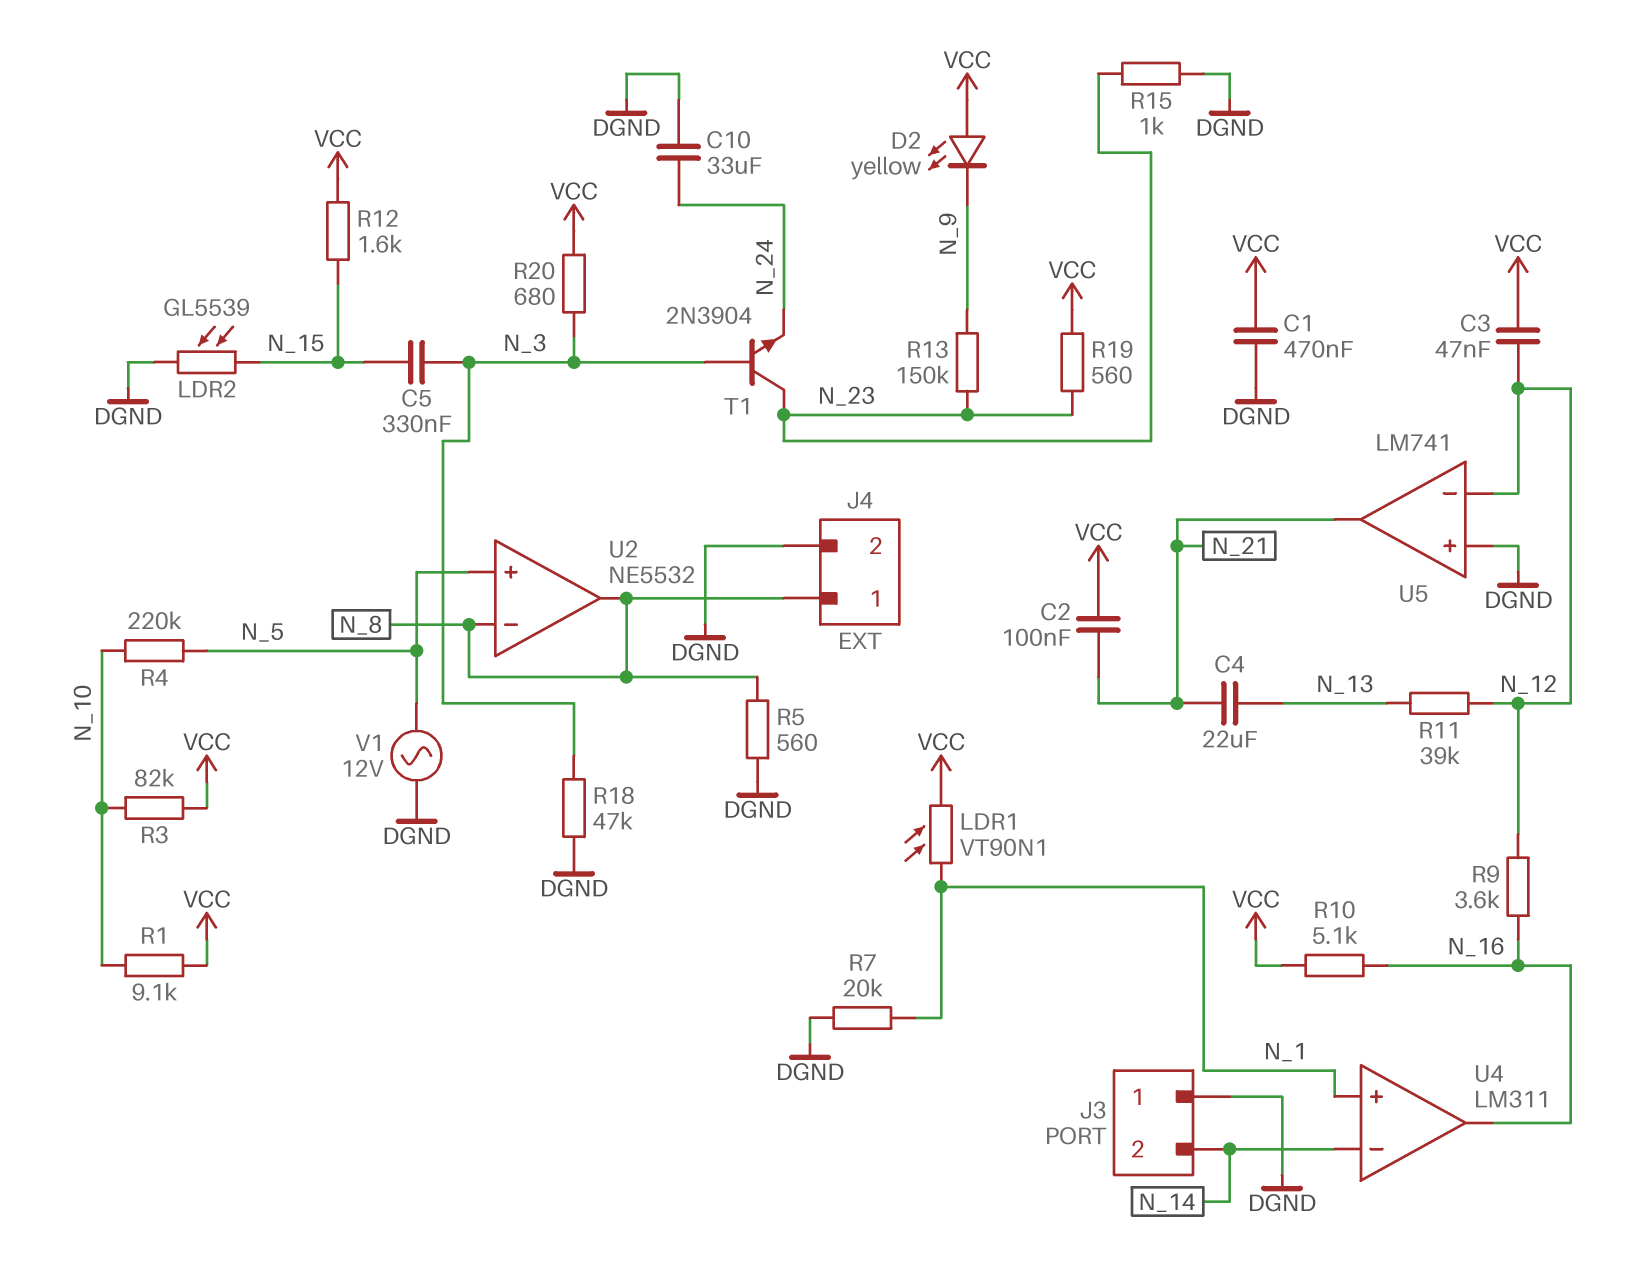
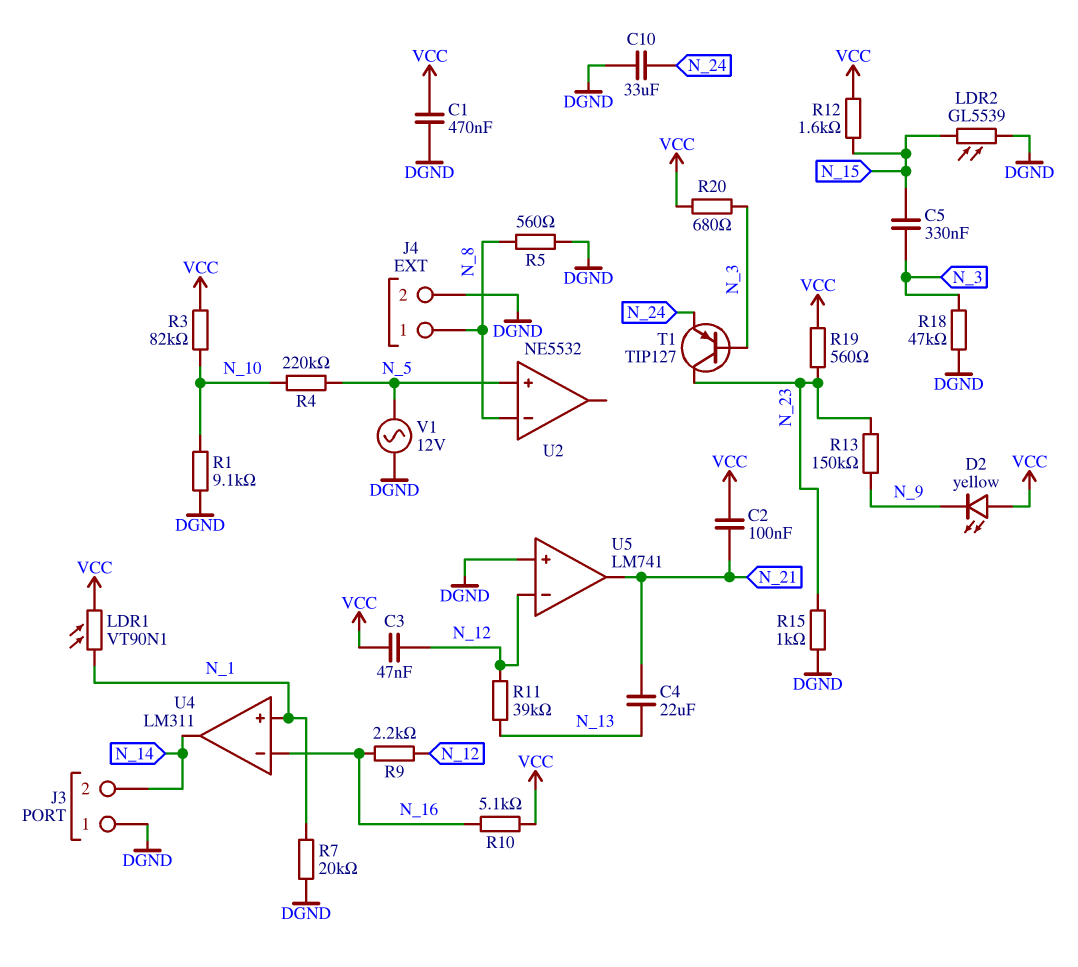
R1: 9.1k (N_10, VCC) -> 9.1k (DGND, N_10)
R9: 3.6k (N_12, N_16) -> 2.2k (N_12, N_16)
T1: NPN 2N3904 (B N_3, C N_23, E N_24) -> PNP TIP127 (B N_3, C N_23, E N_24)
U2 pin out: N_8 -> none
U4 pin in-: N_14 -> N_16
U4 pin out: N_16 -> N_14

